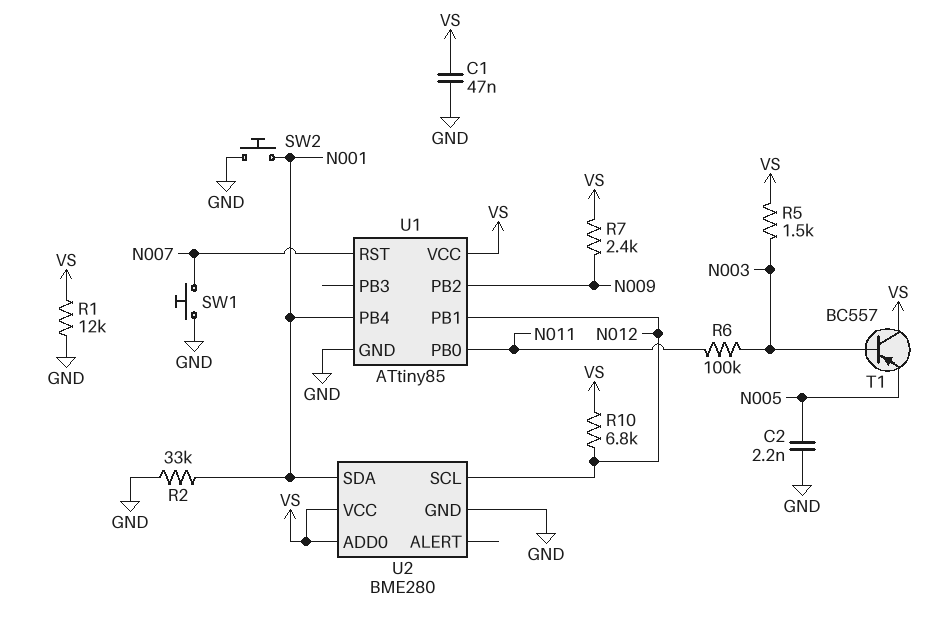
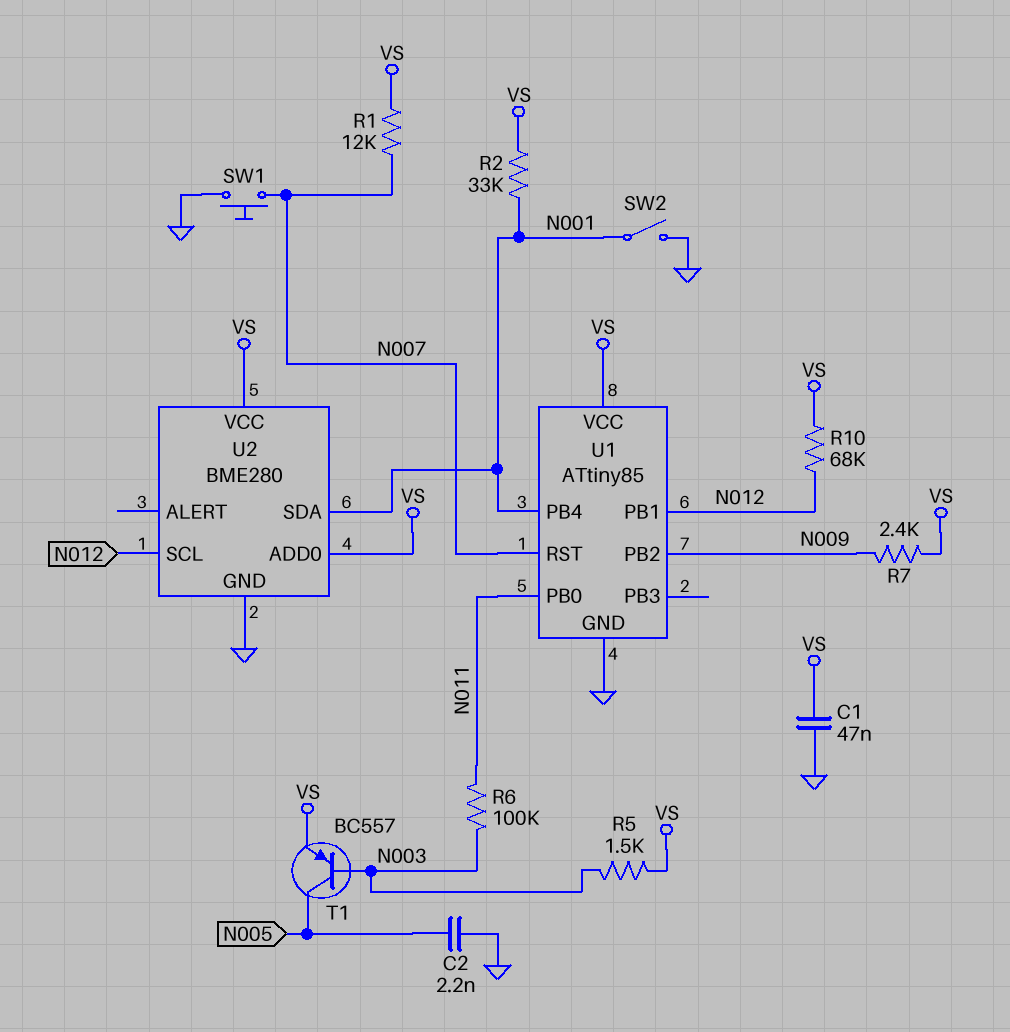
R1: 12k (GND, VS) -> 12k (N007, VS)
R2: 33k (GND, N001) -> 33k (N001, VS)
R10: 6.8k (N012, VS) -> 68k (N012, VS)
SW2: button (GND, N001) -> switch (GND, N001)
T1: PNP BC557 (B N003, C VS, E N005) -> PNP BC557 (B N003, C N005, E VS)

